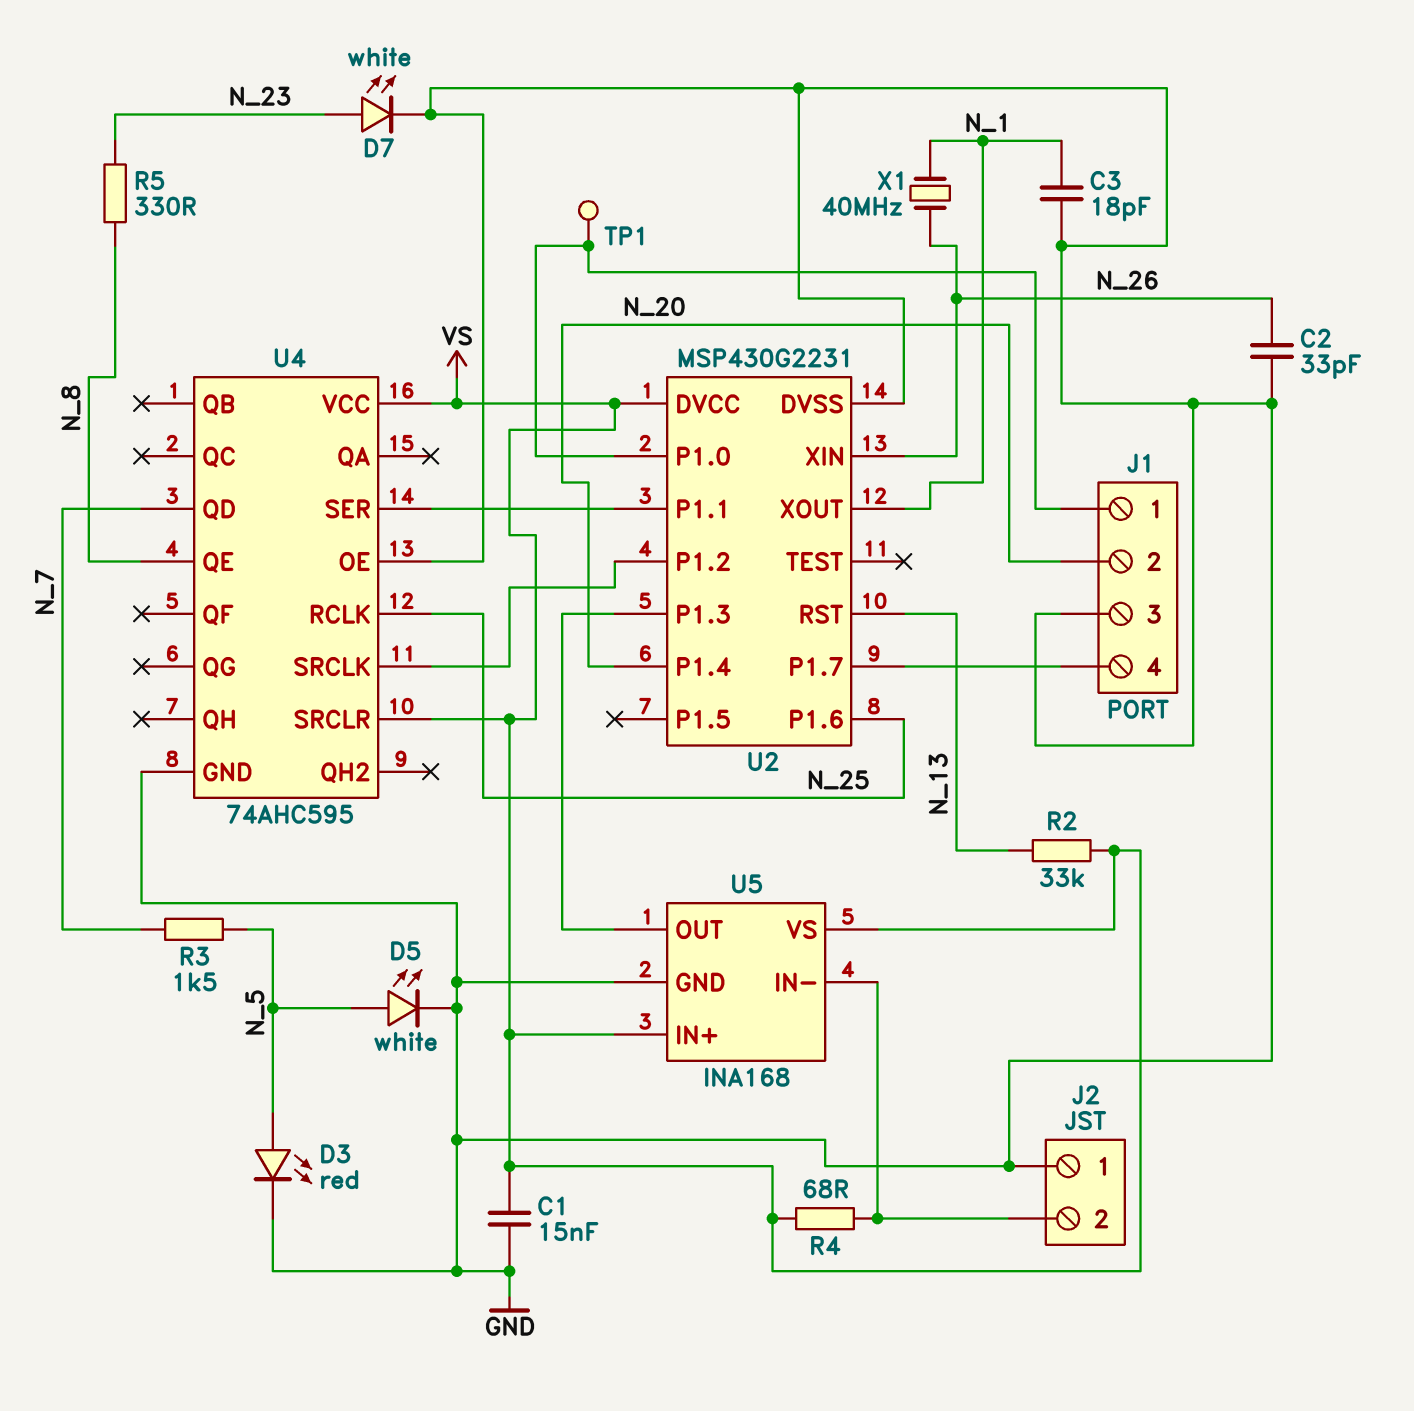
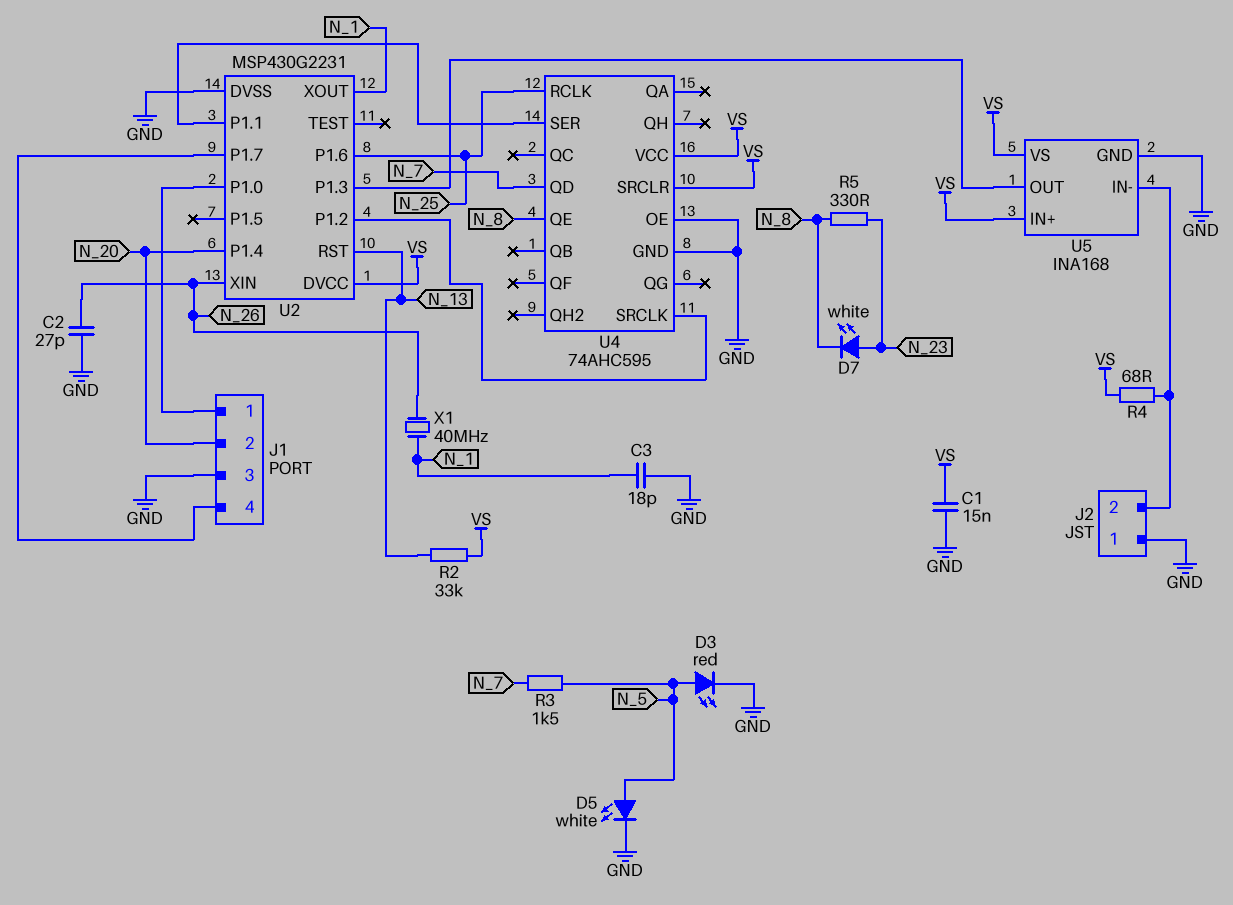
C2: 33pF (GND, N_26) -> 27pF (GND, N_26)
D7: LED white (A N_23, K GND) -> LED white (A N_23, K N_8)
TP1: test point (J1/1) -> none

